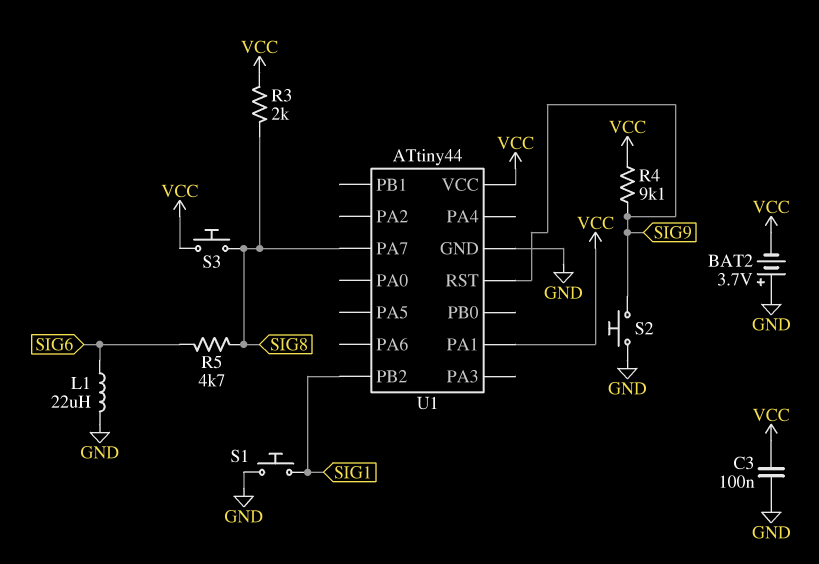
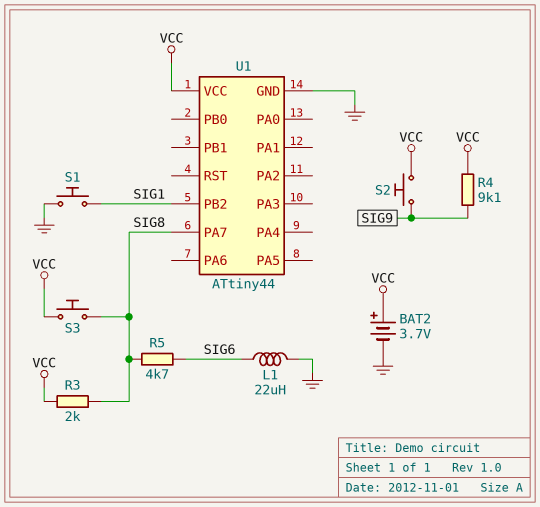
BAT2: 3.7V (plus GND, minus VCC) -> 3.7V (plus VCC, minus GND)
C3: 100nF (GND, VCC) -> none
S2: button (GND, SIG9) -> button (SIG9, VCC)
U1 pin PA1: VCC -> none
U1 pin RST: SIG9 -> none

